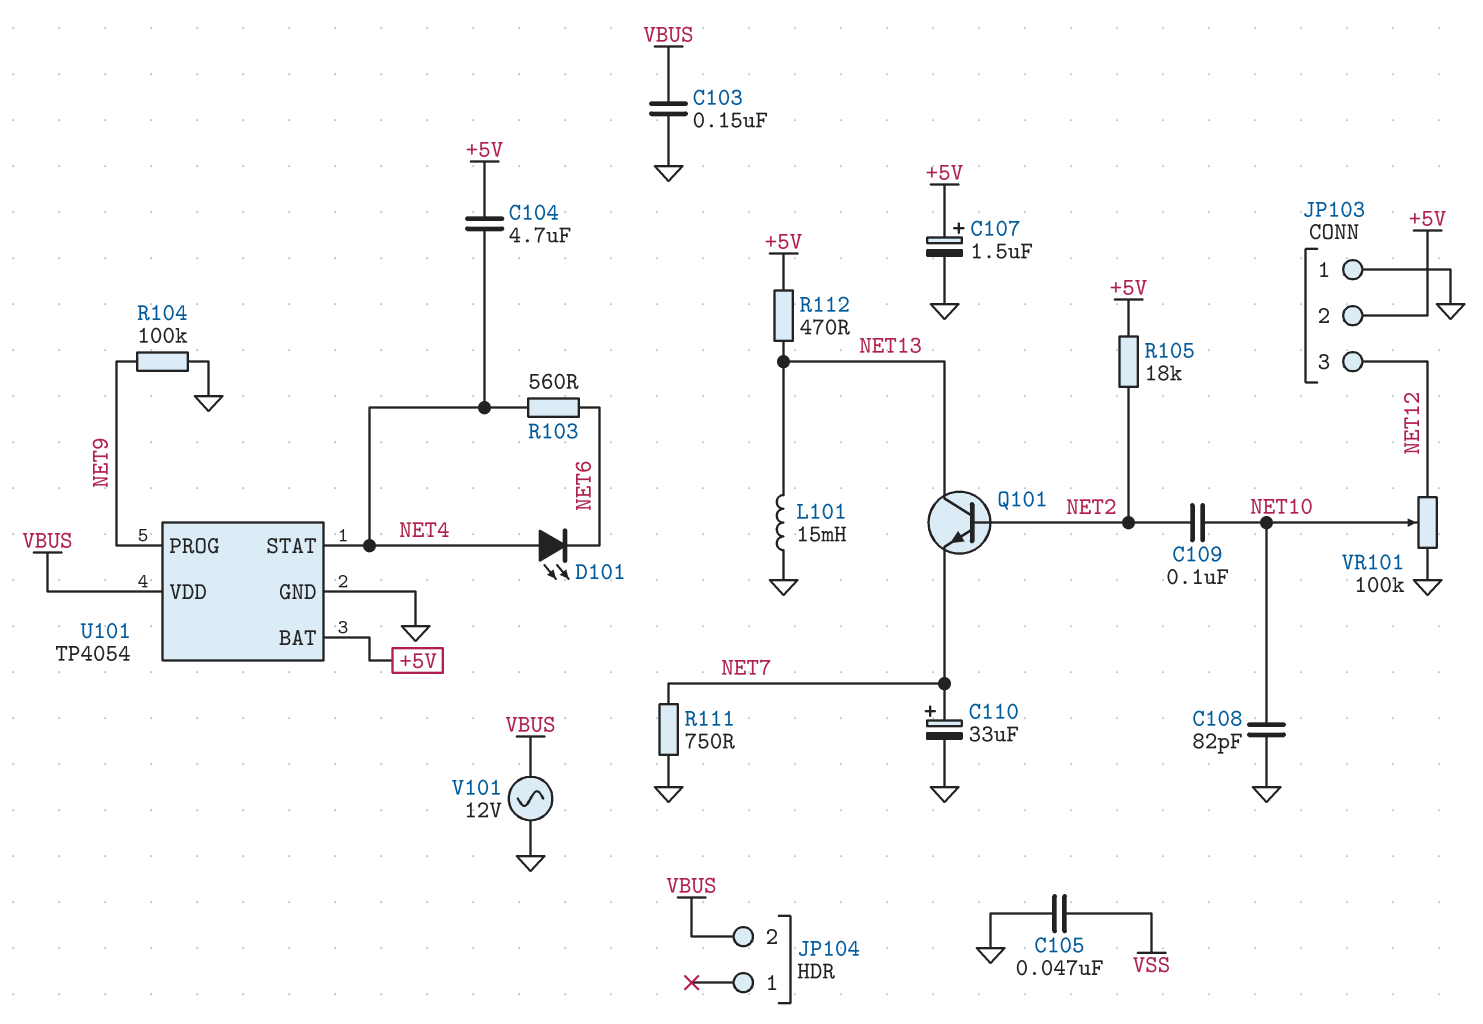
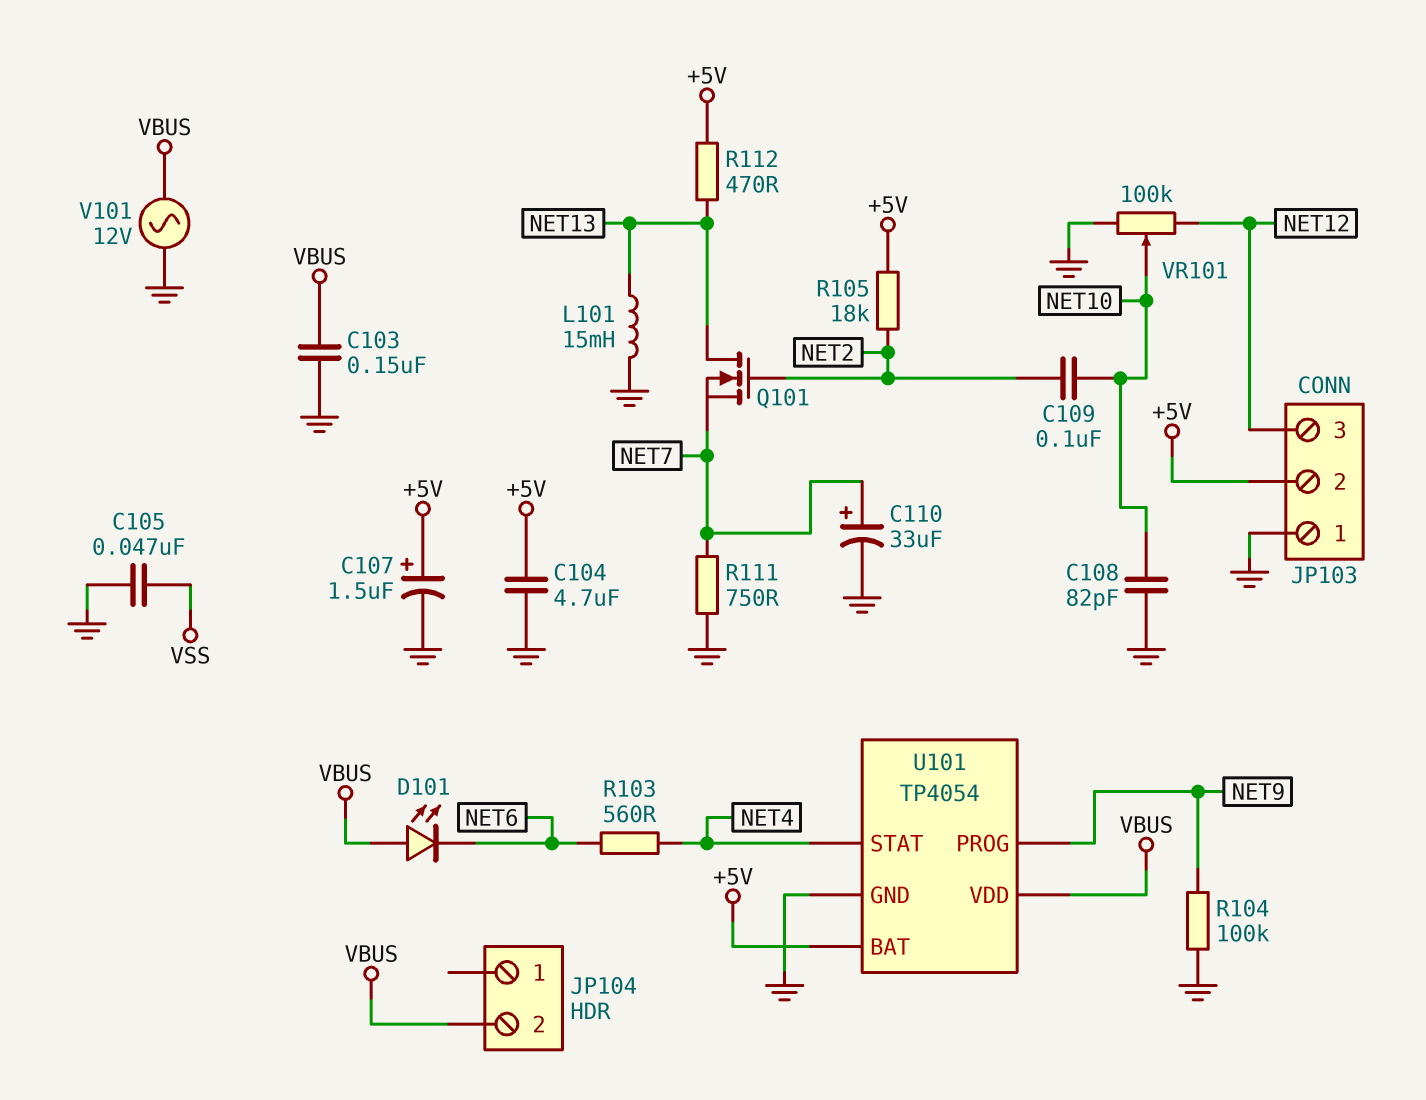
C104: 4.7uF (+5V, NET4) -> 4.7uF (+5V, GND)
D101: LED (A NET4, K NET6) -> LED (A VBUS, K NET6)
Q101: NPN (B NET2, C NET13, E NET7) -> NMOS (G NET2, D NET13, S NET7)

